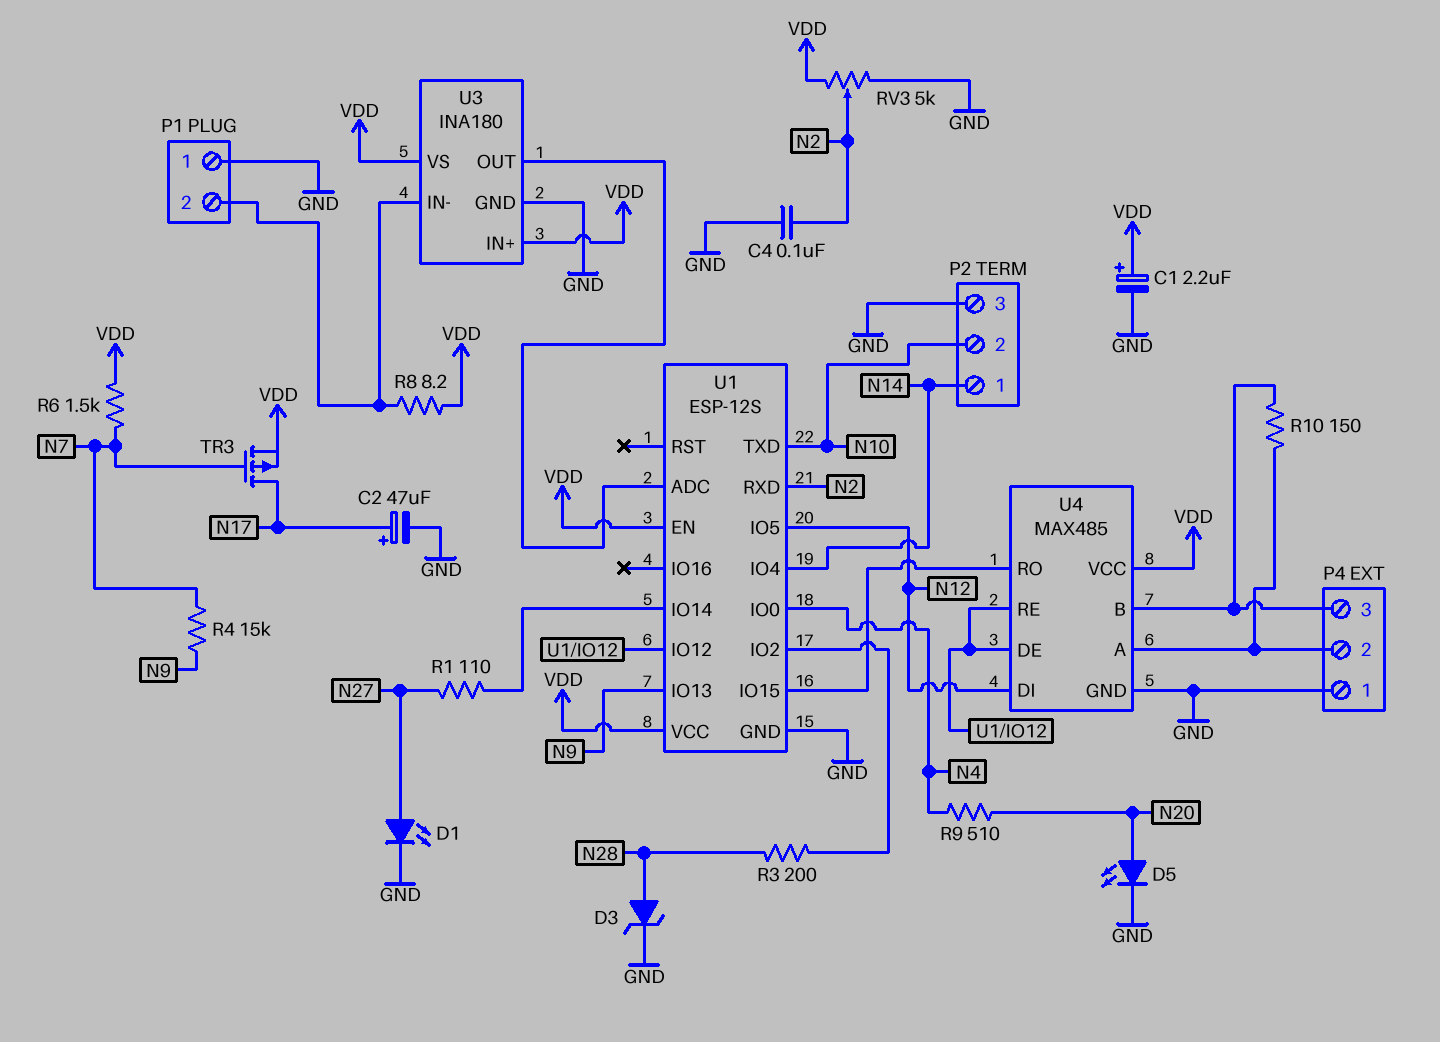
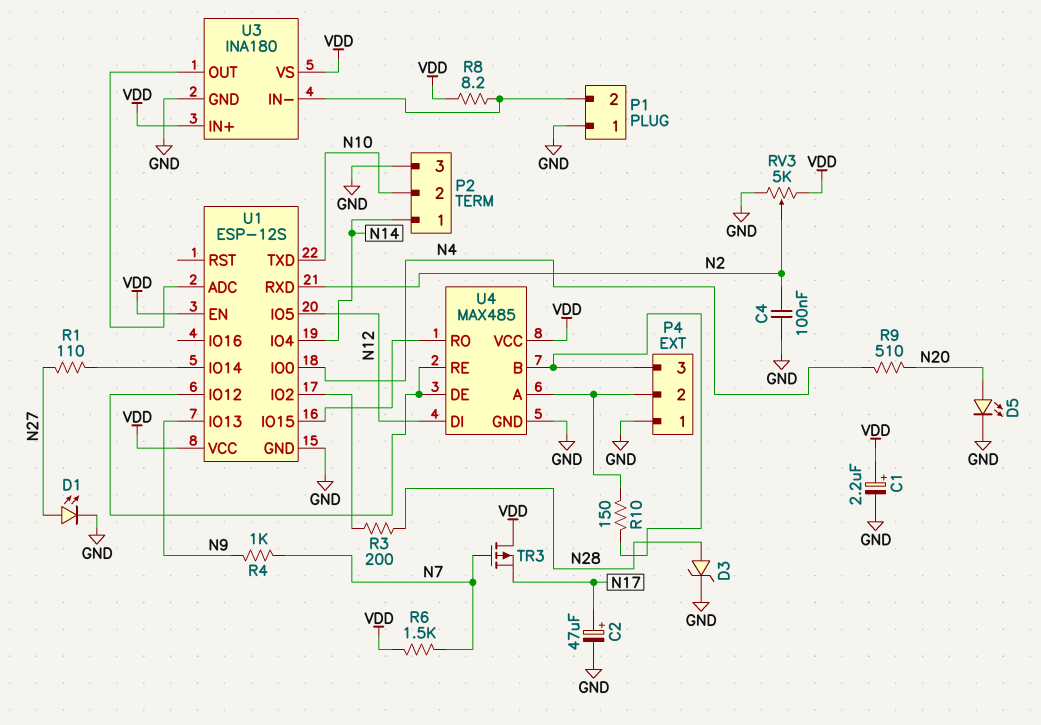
R4: 15k (N7, N9) -> 1k (N7, N9)
TR3: PMOS (G N7, D N17, S VDD) -> PMOS (G N7, D VDD, S N17)

